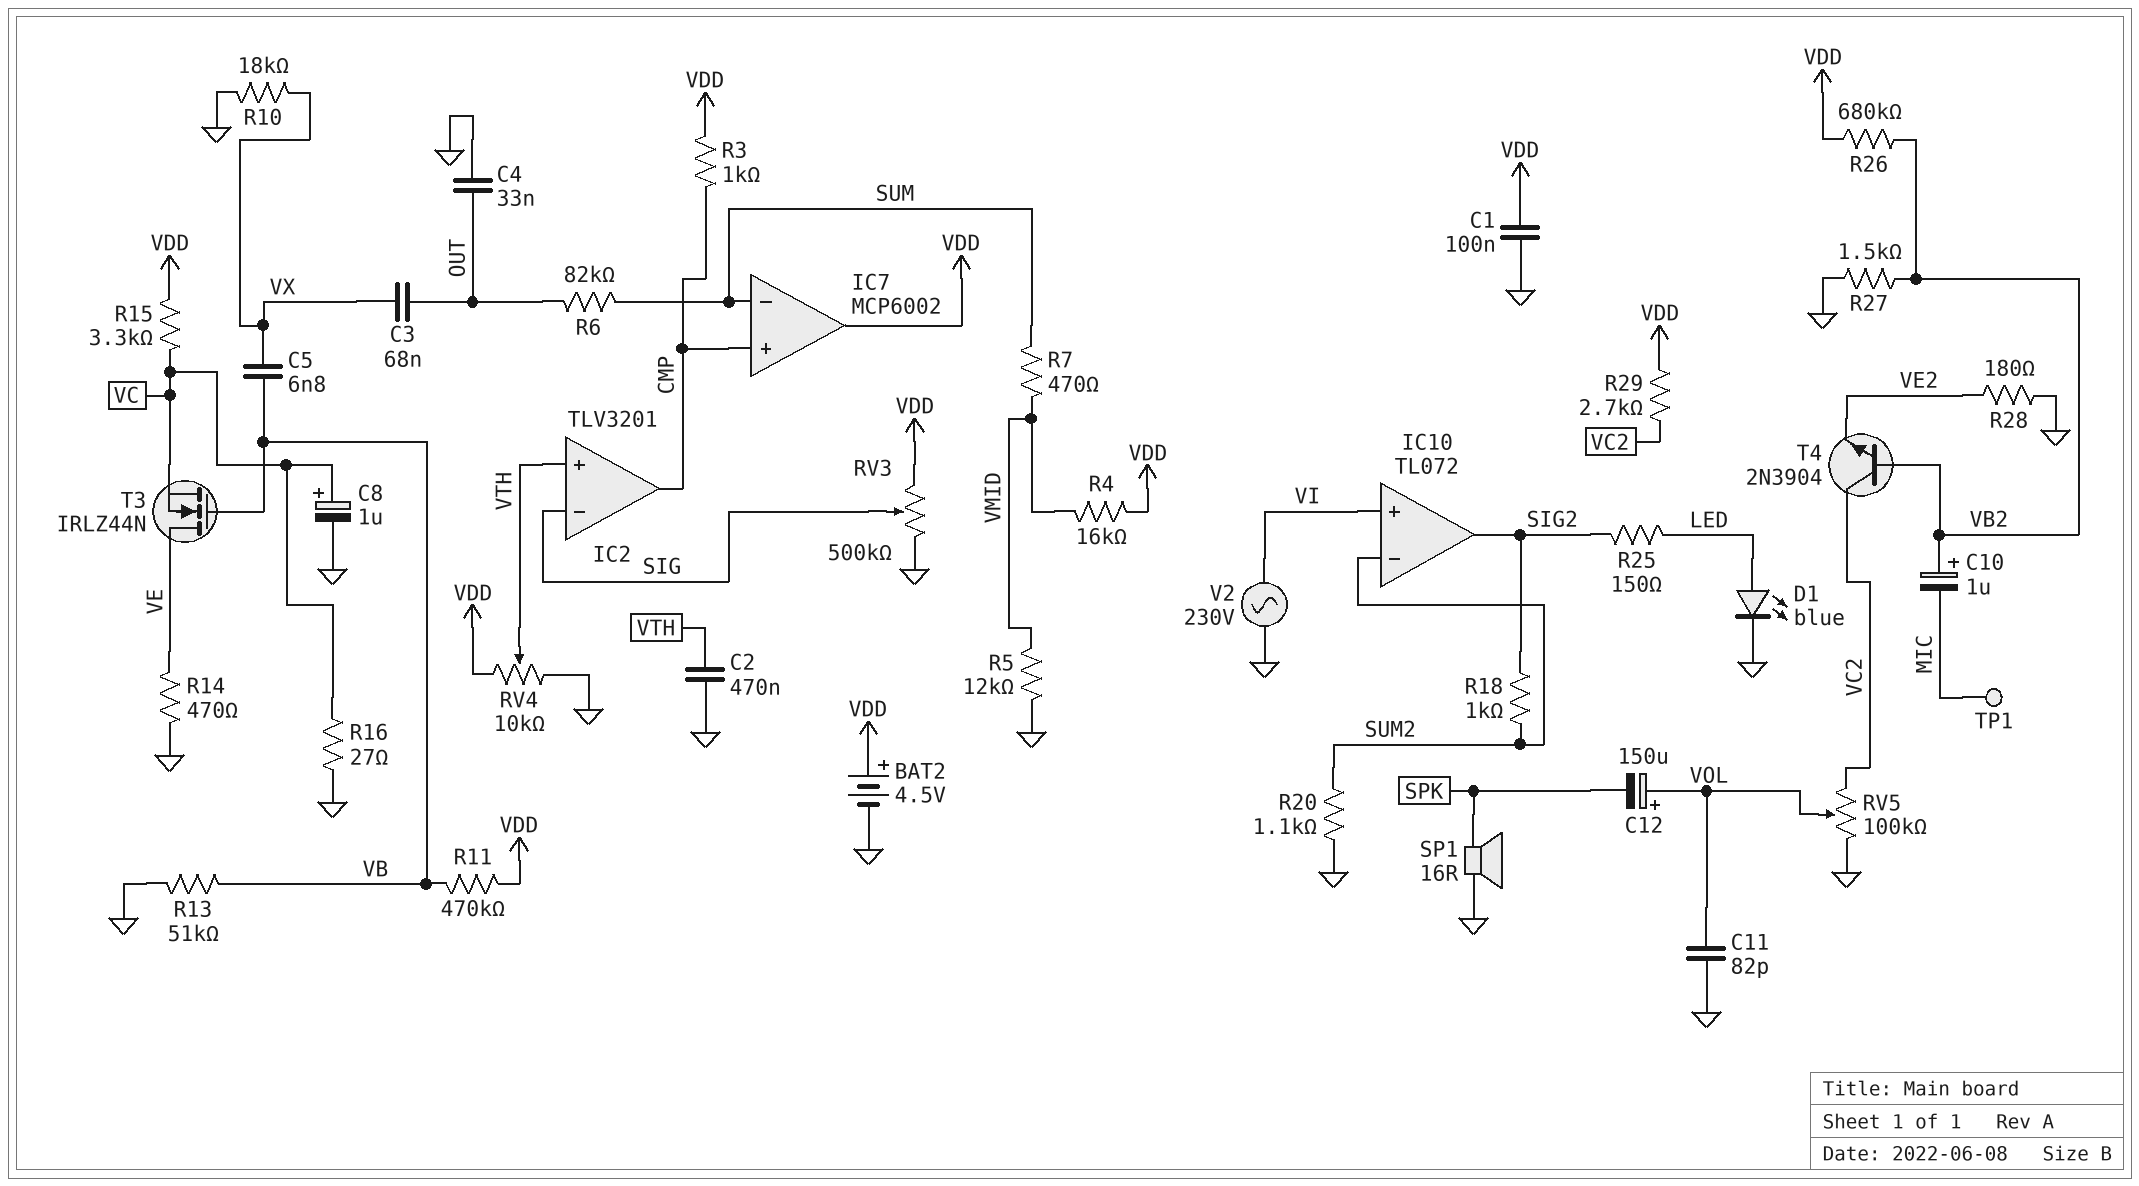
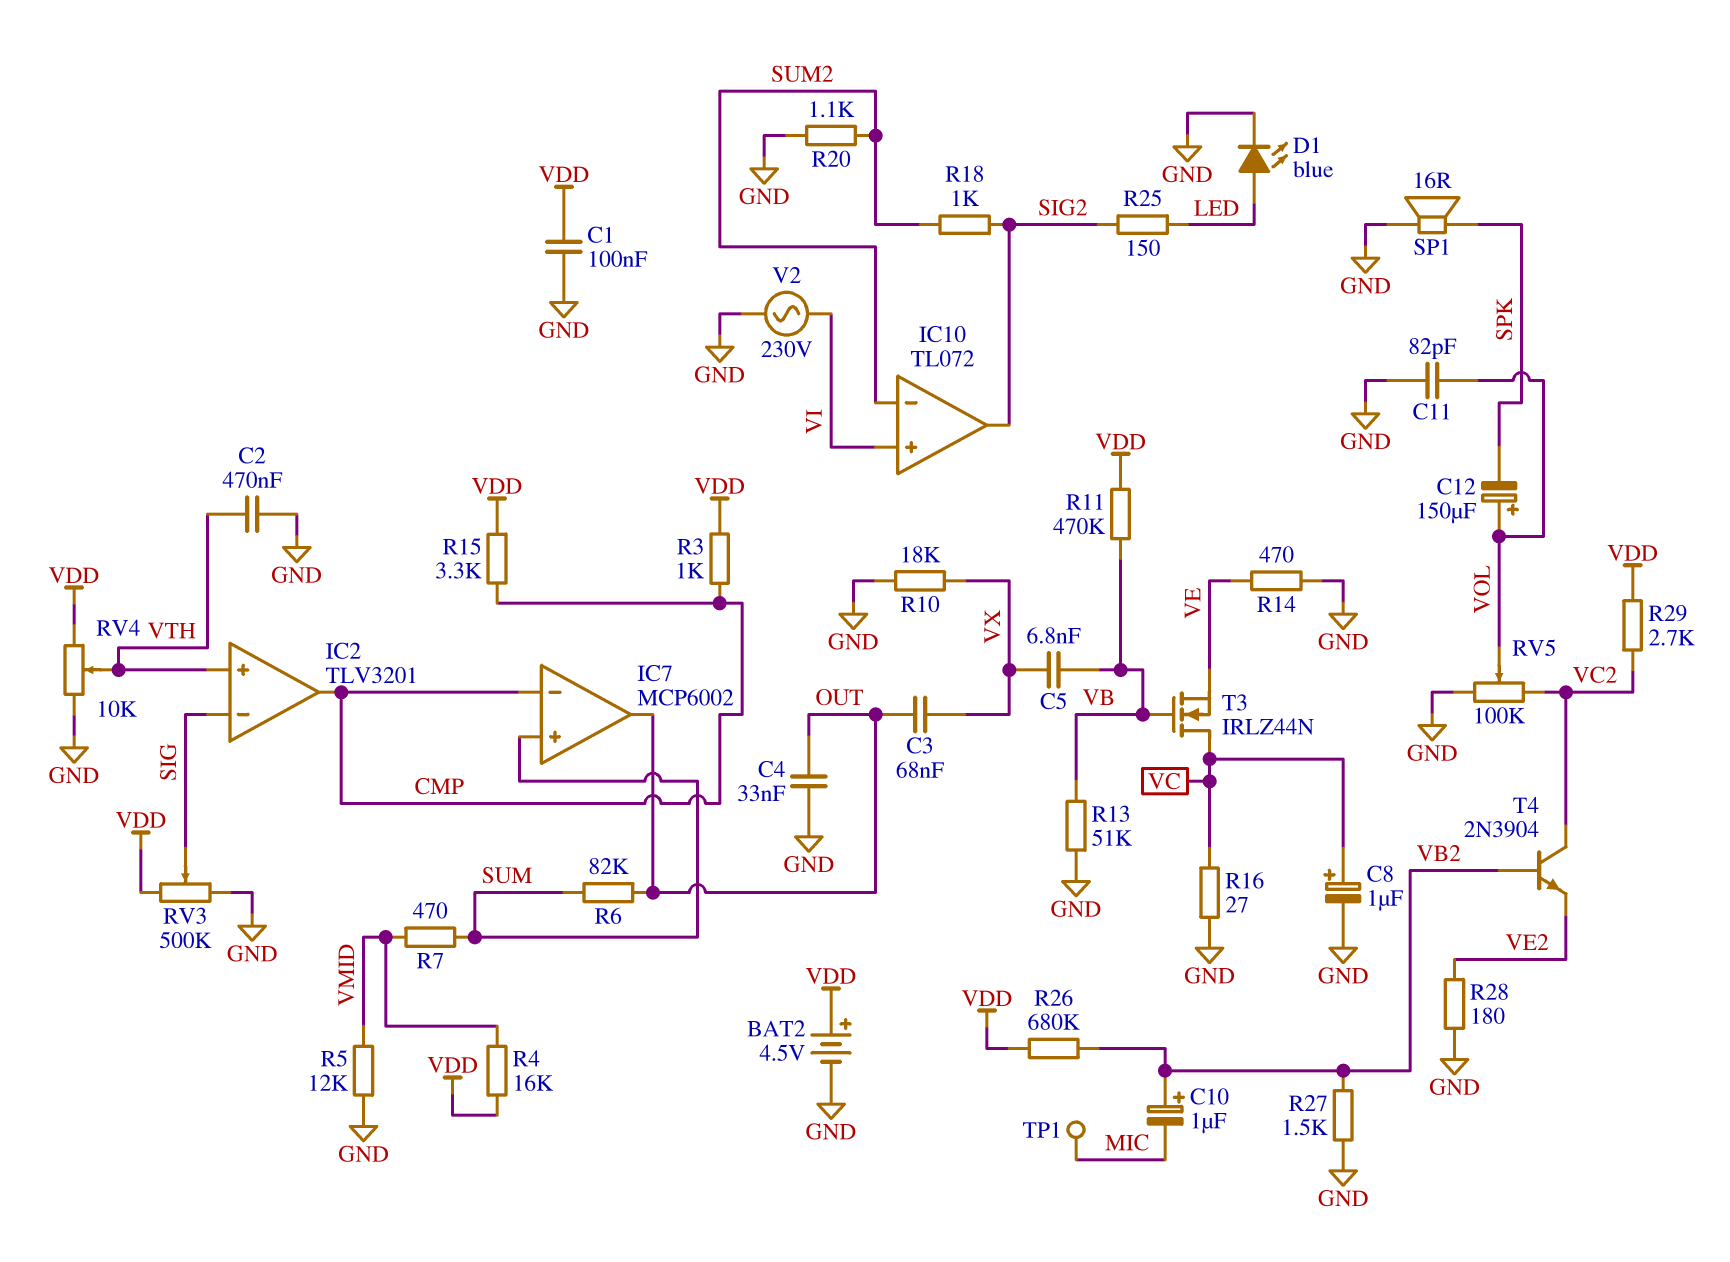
IC7 pin in+: CMP -> SUM
IC7 pin in-: SUM -> CMP
IC7 pin out: VDD -> OUT
R15: 3.3k (VC, VDD) -> 3.3k (CMP, VDD)
T3: NMOS IRLZ44N (G VB, D VE, S VC) -> NMOS IRLZ44N (G VB, D VC, S VE)

